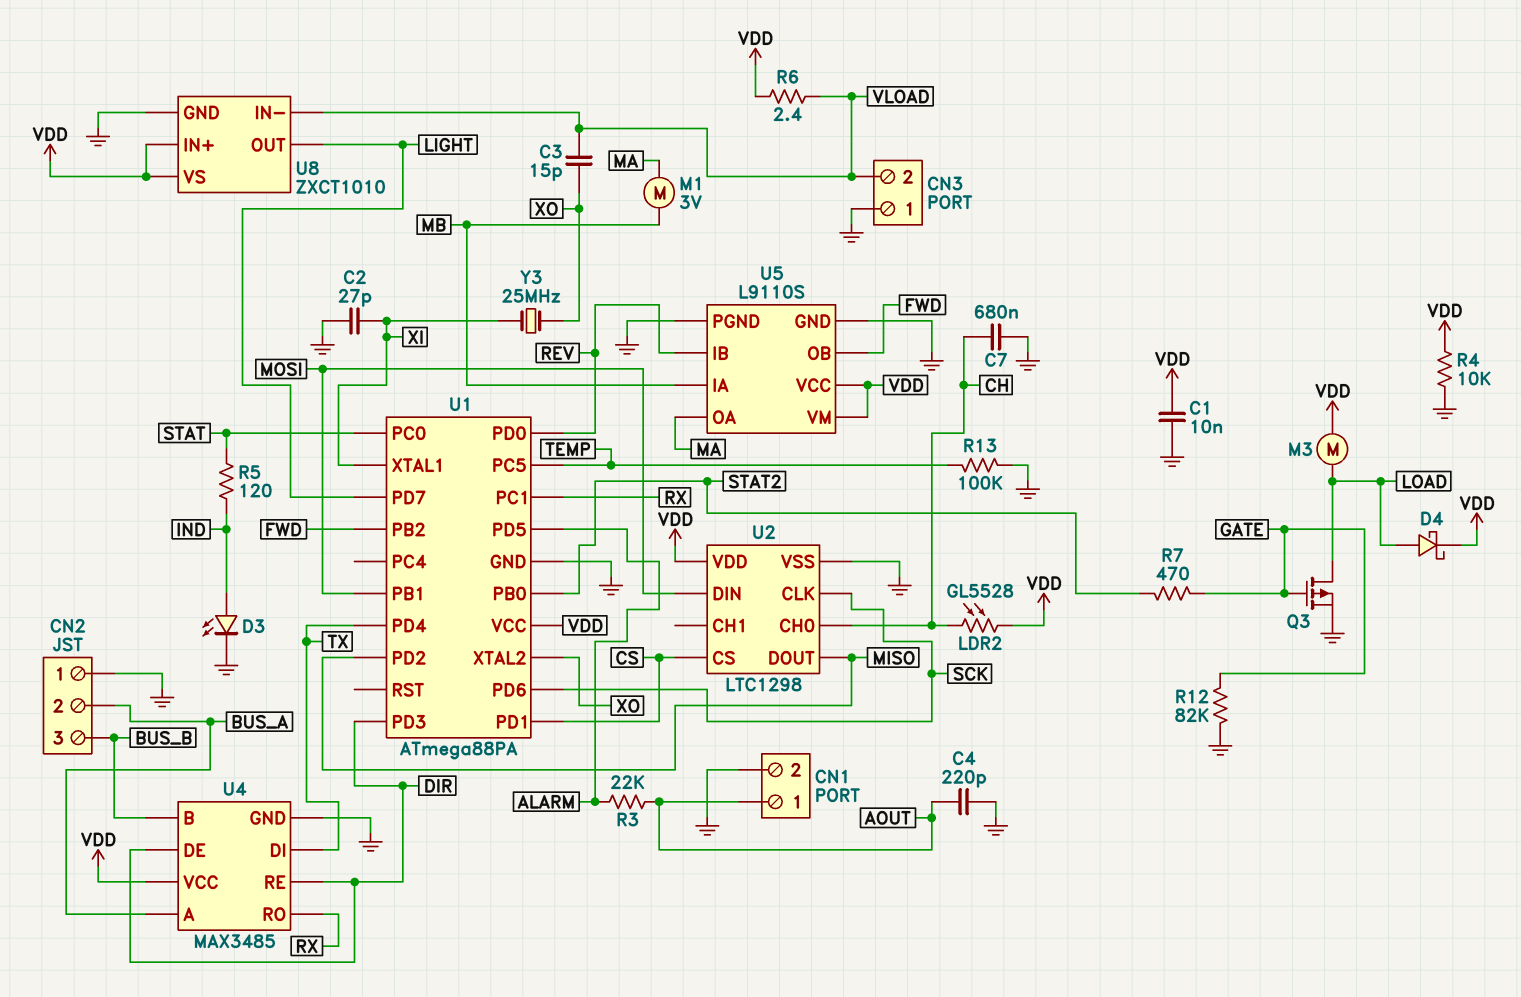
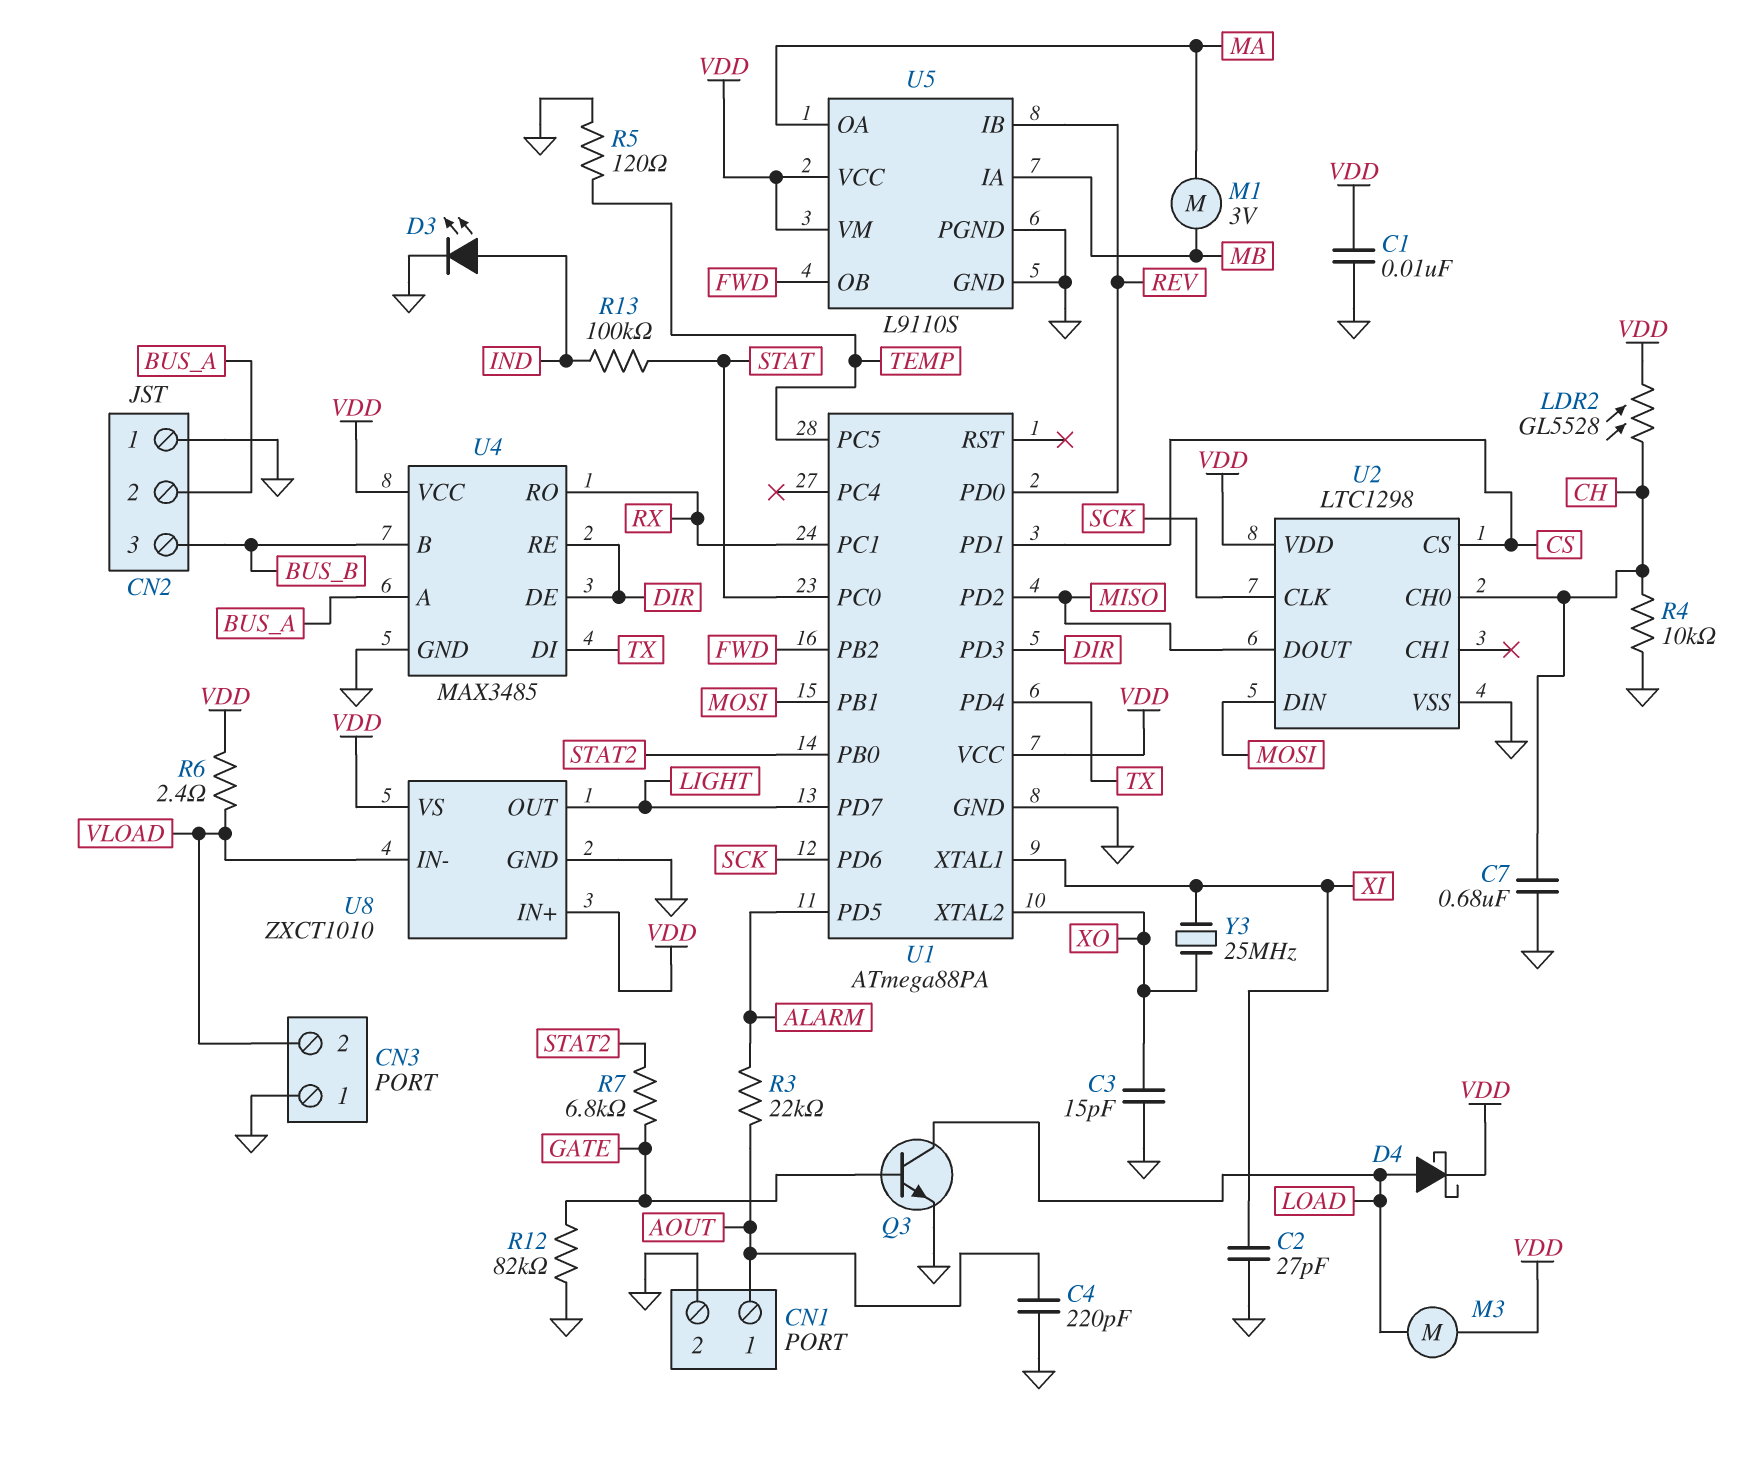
C3: 15pF (VLOAD, XO) -> 15pF (GND, XO)
Q3: PMOS (G GATE, D LOAD, S GND) -> NPN (B GATE, C LOAD, E GND)
R4: 10k (GND, VDD) -> 10k (CH, GND)
R5: 120 (IND, STAT) -> 120 (GND, TEMP)
R7: 470 (GATE, STAT2) -> 6.8k (GATE, STAT2)
R13: 100k (GND, TEMP) -> 100k (IND, STAT)

